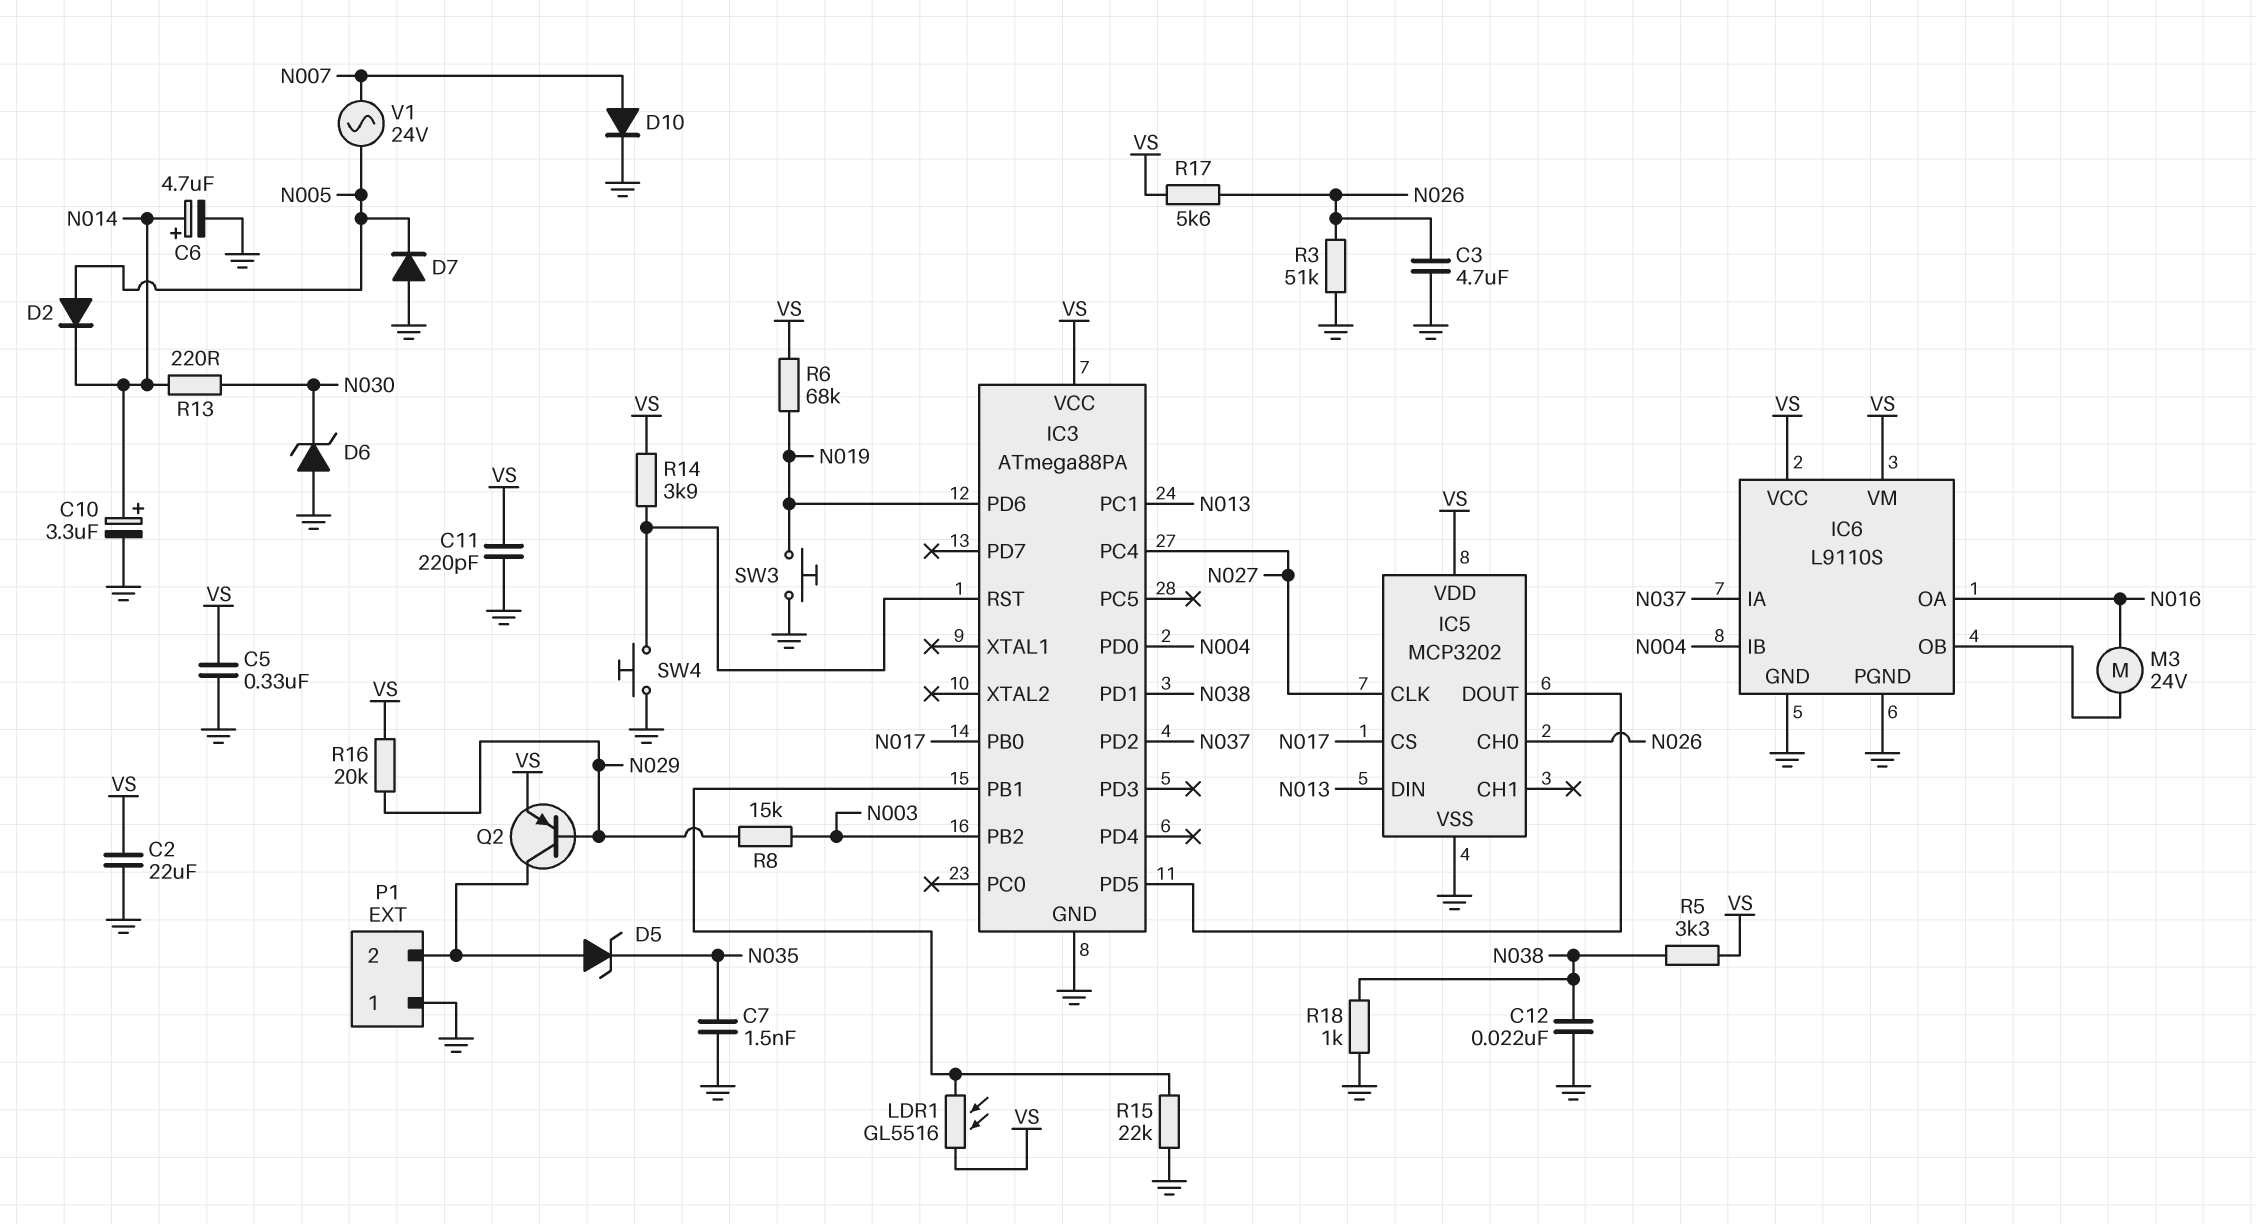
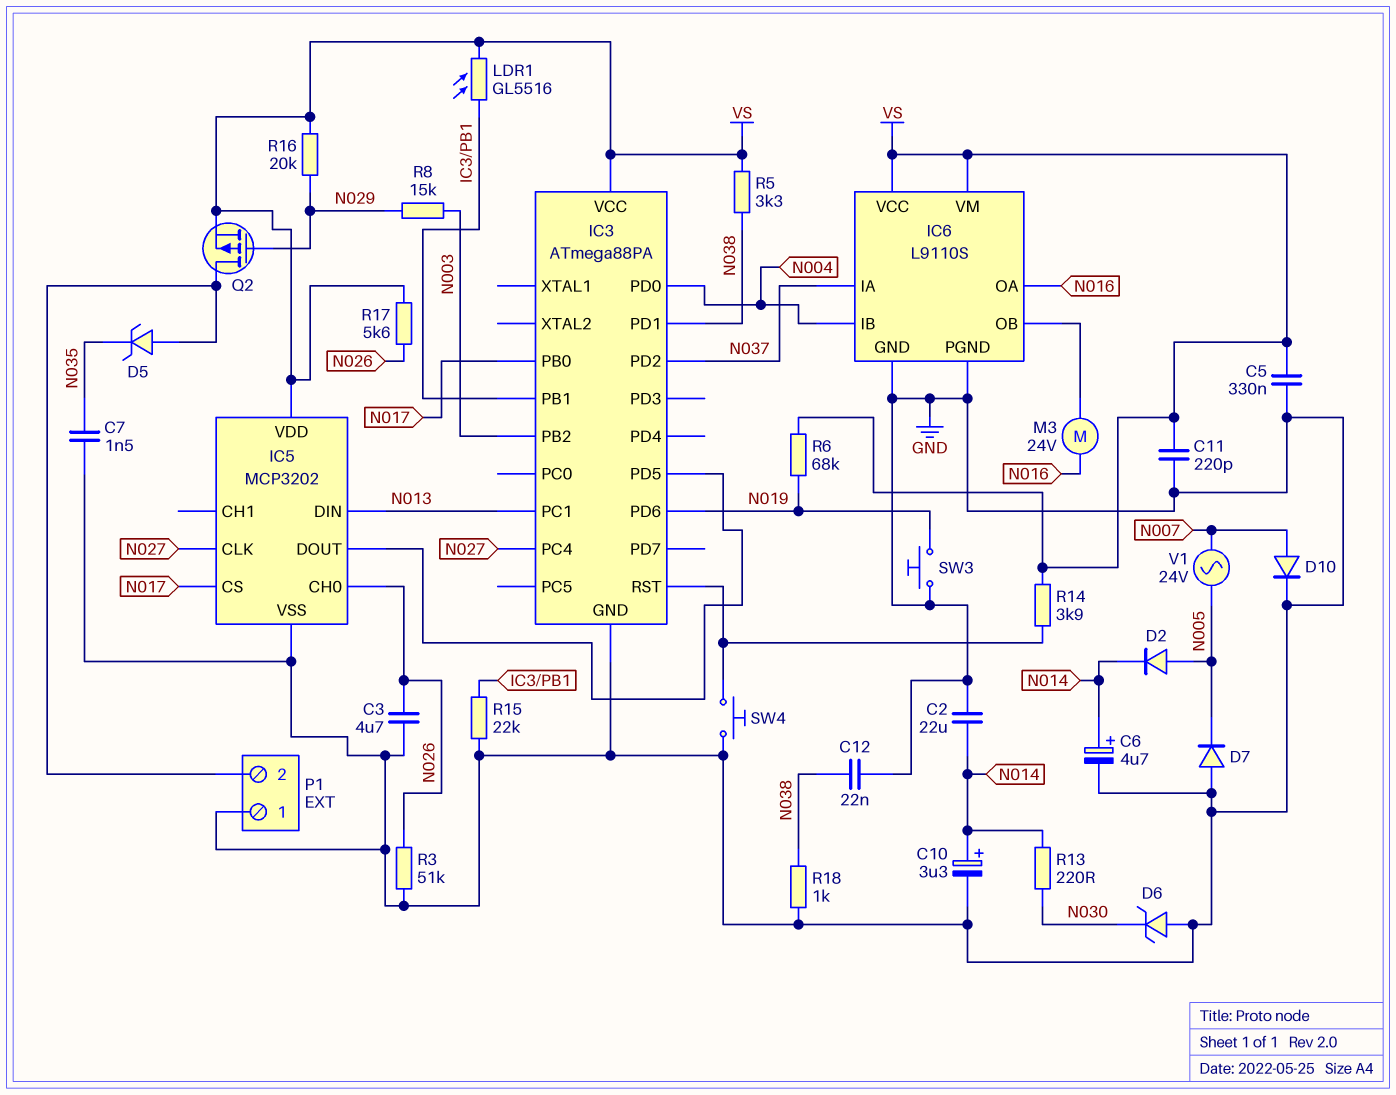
C2: 22uF (GND, VS) -> 22uF (GND, N014)
Q2: PNP (B N029, C P1/2, E VS) -> PMOS (G N029, D P1/2, S VS)

